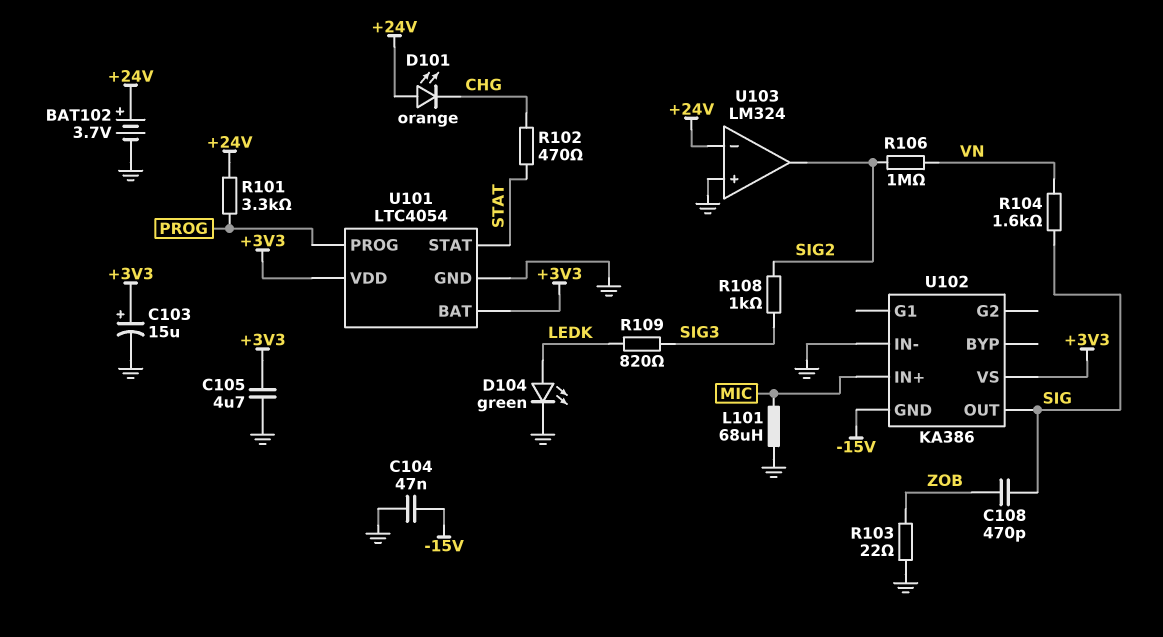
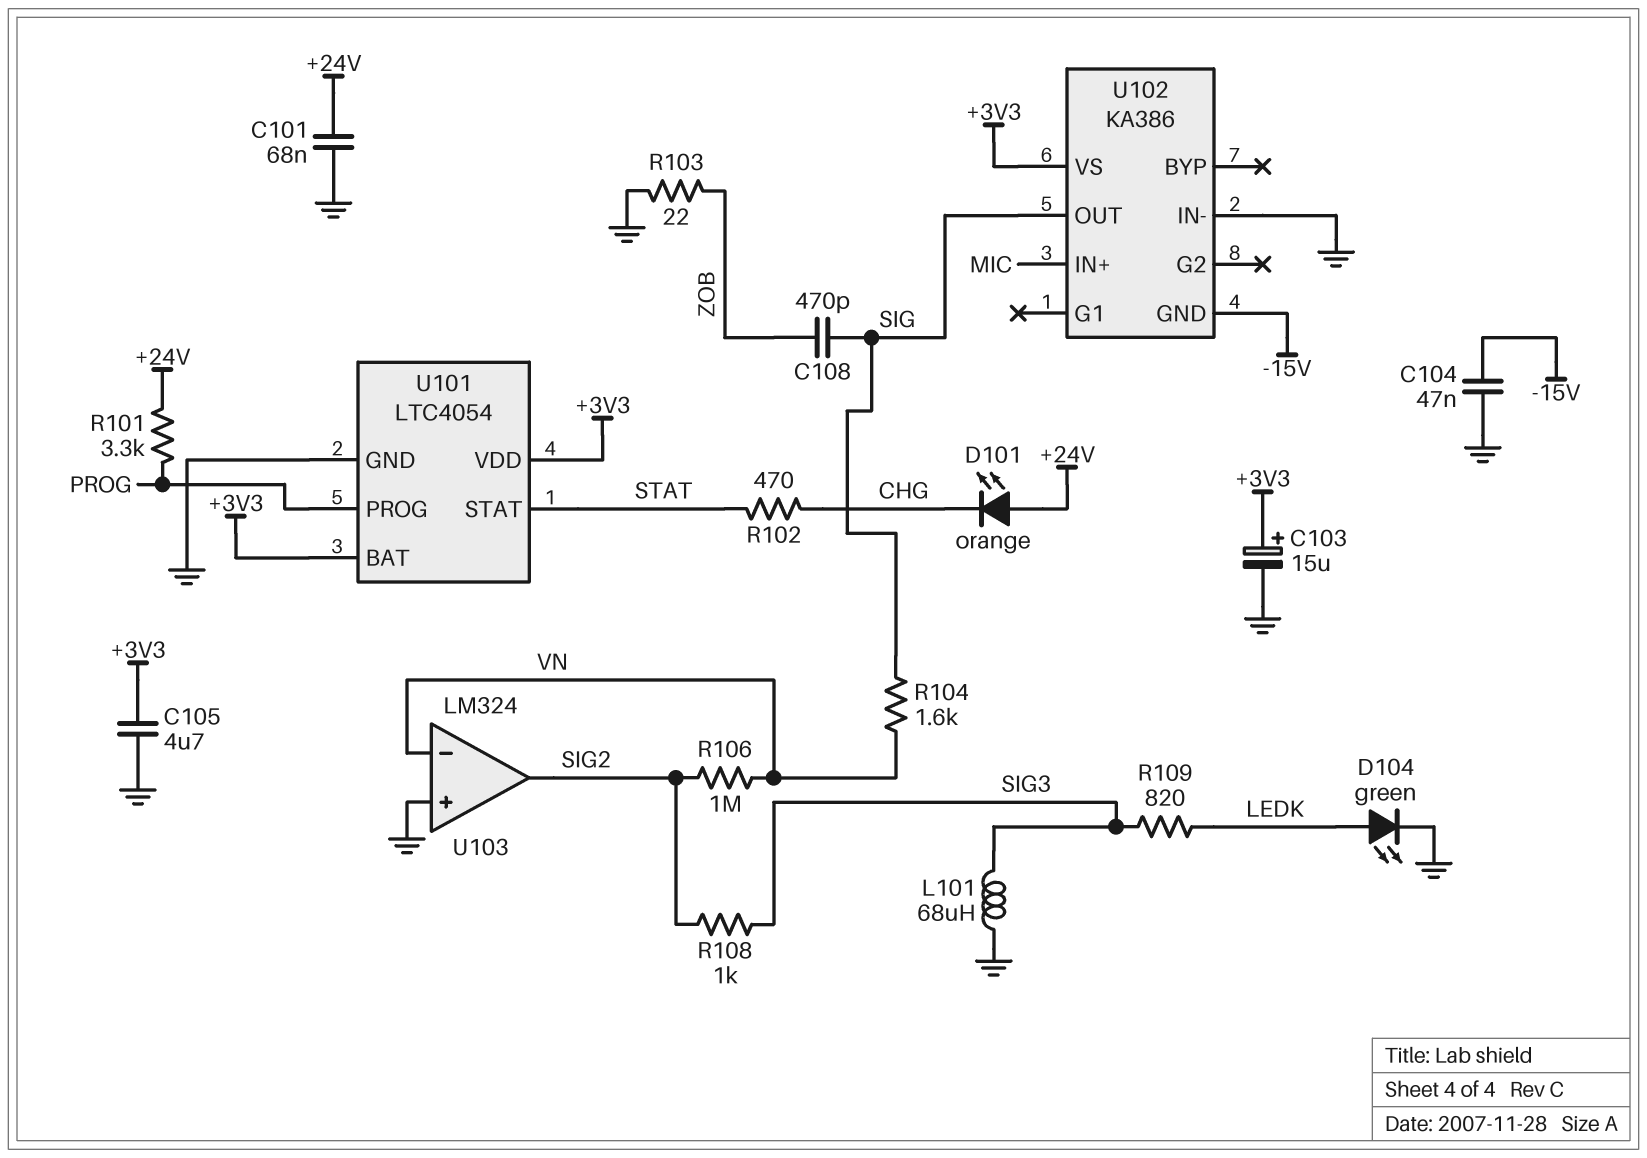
BAT102: 3.7V (plus +24V, minus GND) -> none
C101: none -> 68nF (+24V, GND)
L101: 68uH (GND, MIC) -> 68uH (GND, SIG3)
U103 pin in-: +24V -> VN

